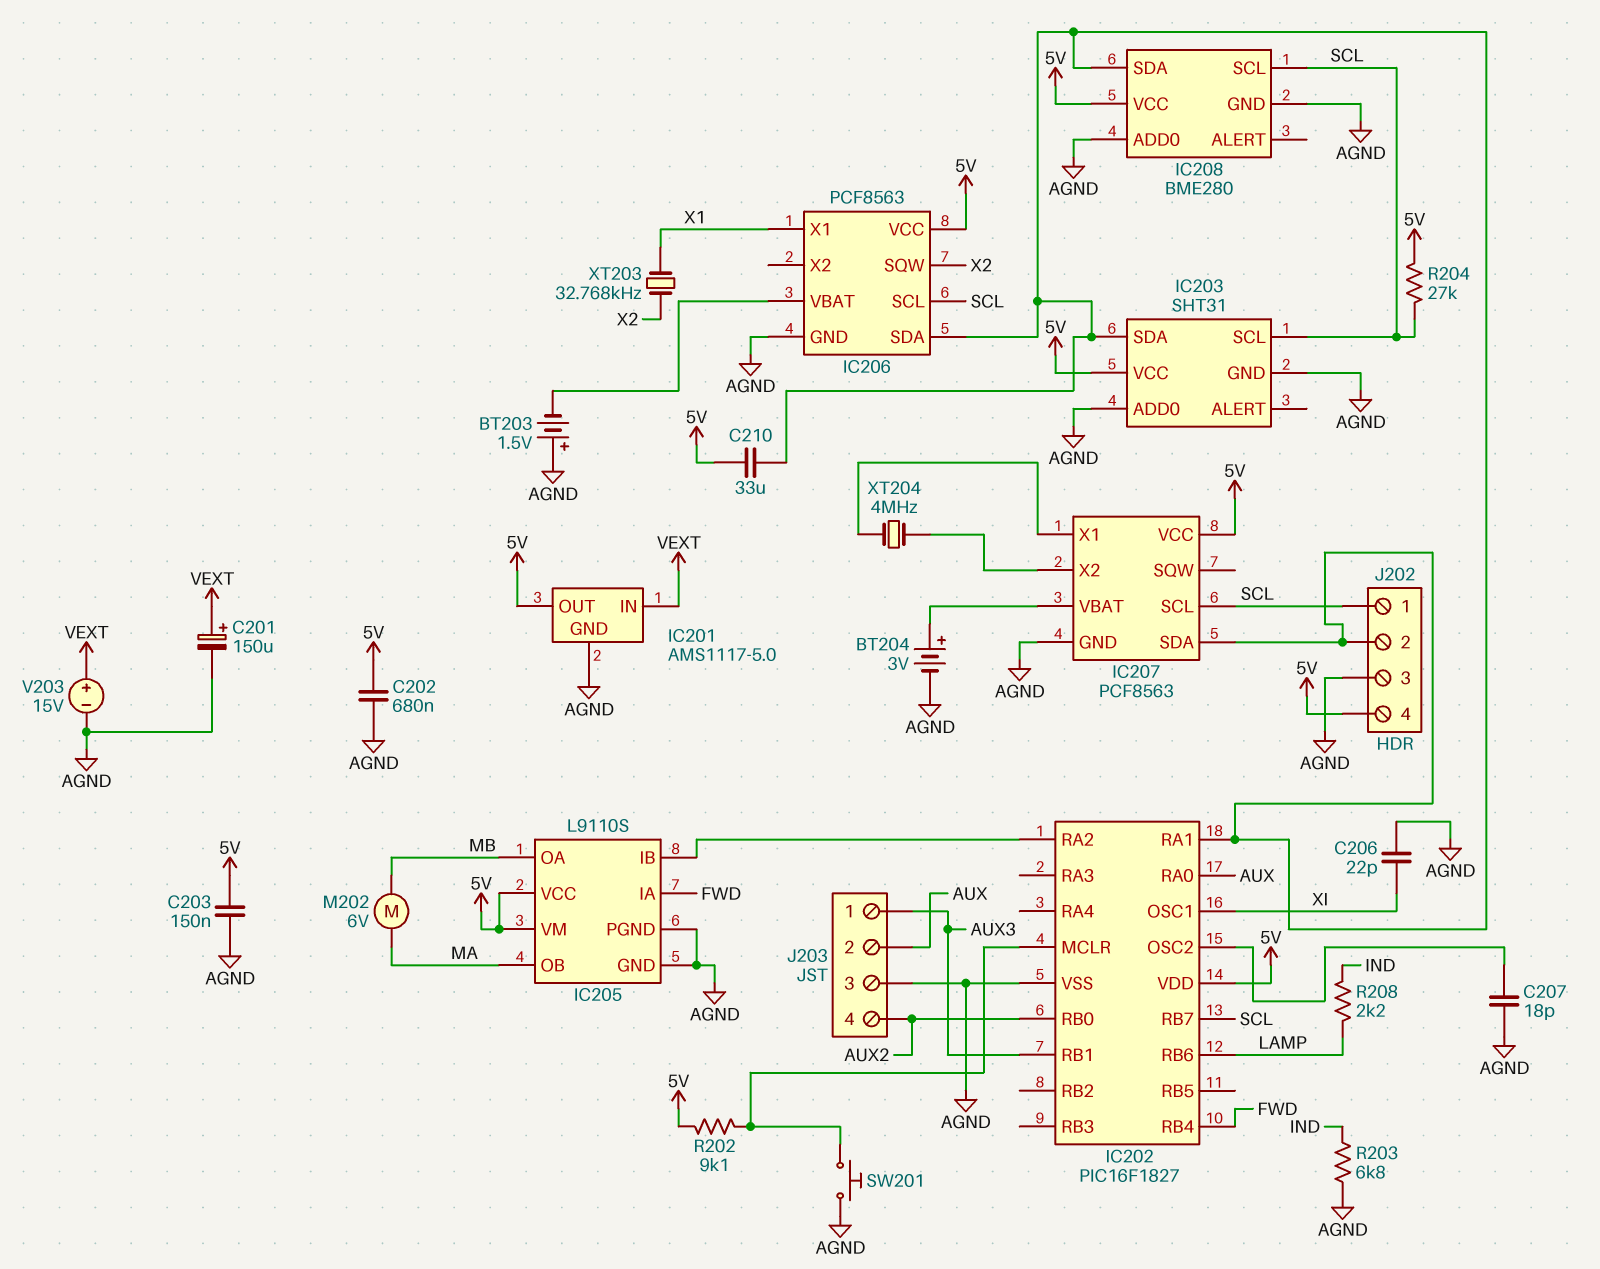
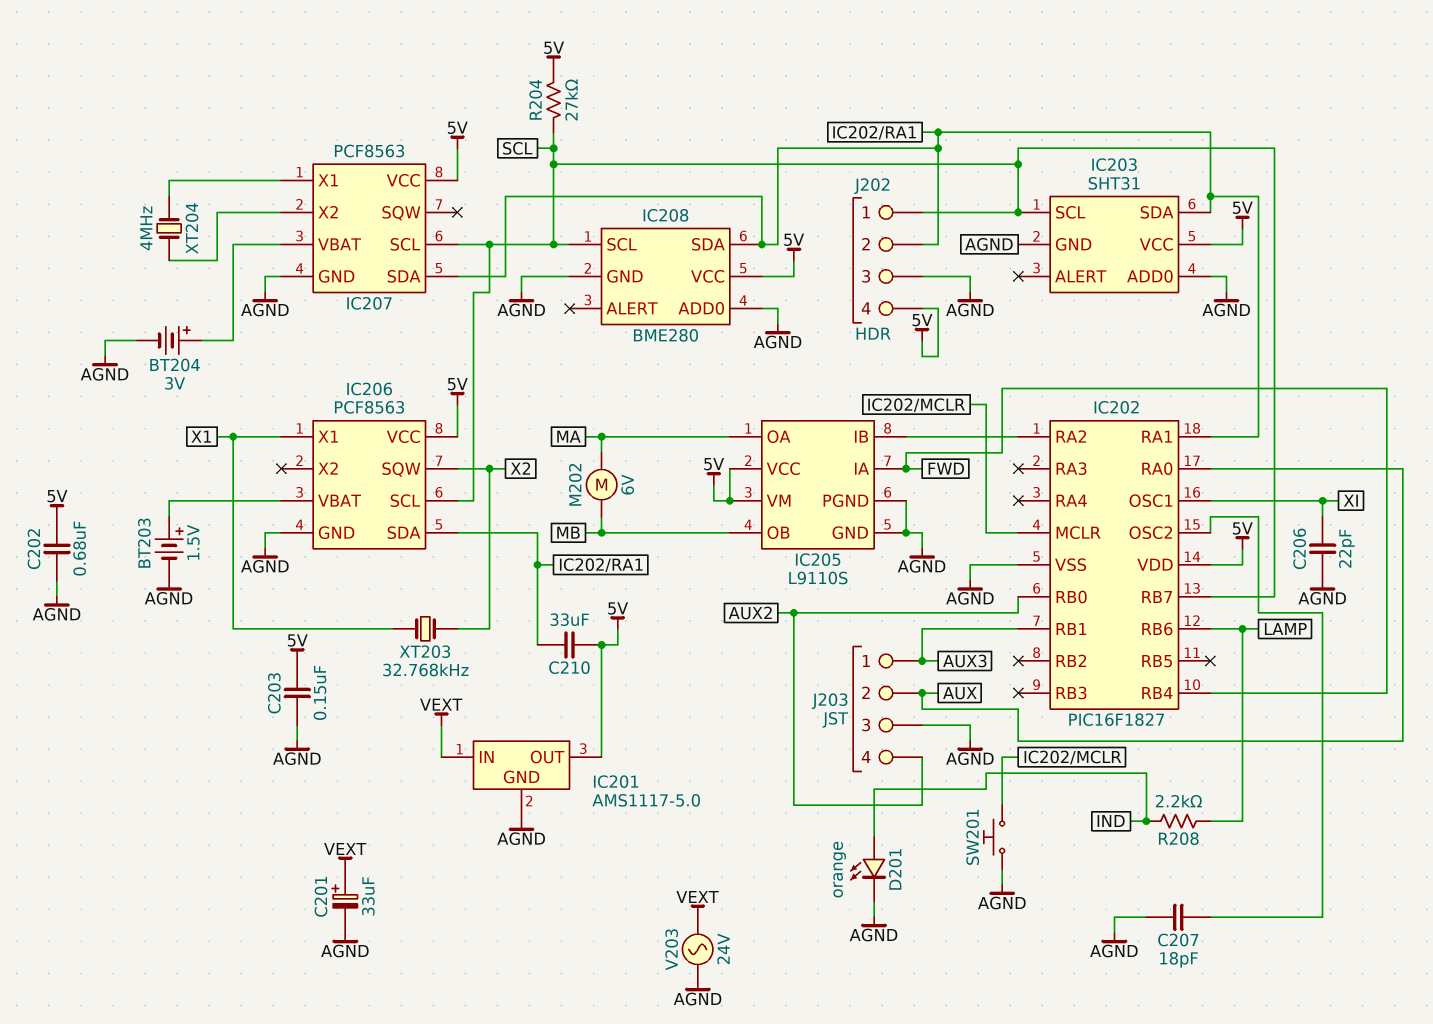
BT203: 1.5V (plus AGND, minus IC206/VBAT) -> 1.5V (plus IC206/VBAT, minus AGND)
C201: 150uF (plus VEXT, minus AGND) -> 33uF (plus VEXT, minus AGND)
D201: none -> LED orange (A IND, K AGND)
IC205 pin OA: MB -> MA
IC205 pin OB: MA -> MB
R202: 9.1k (5V, IC202/MCLR) -> none
R203: 6.8k (AGND, IND) -> none
V203: 15V (plus VEXT, minus AGND) -> AC 24V (AGND, VEXT)

